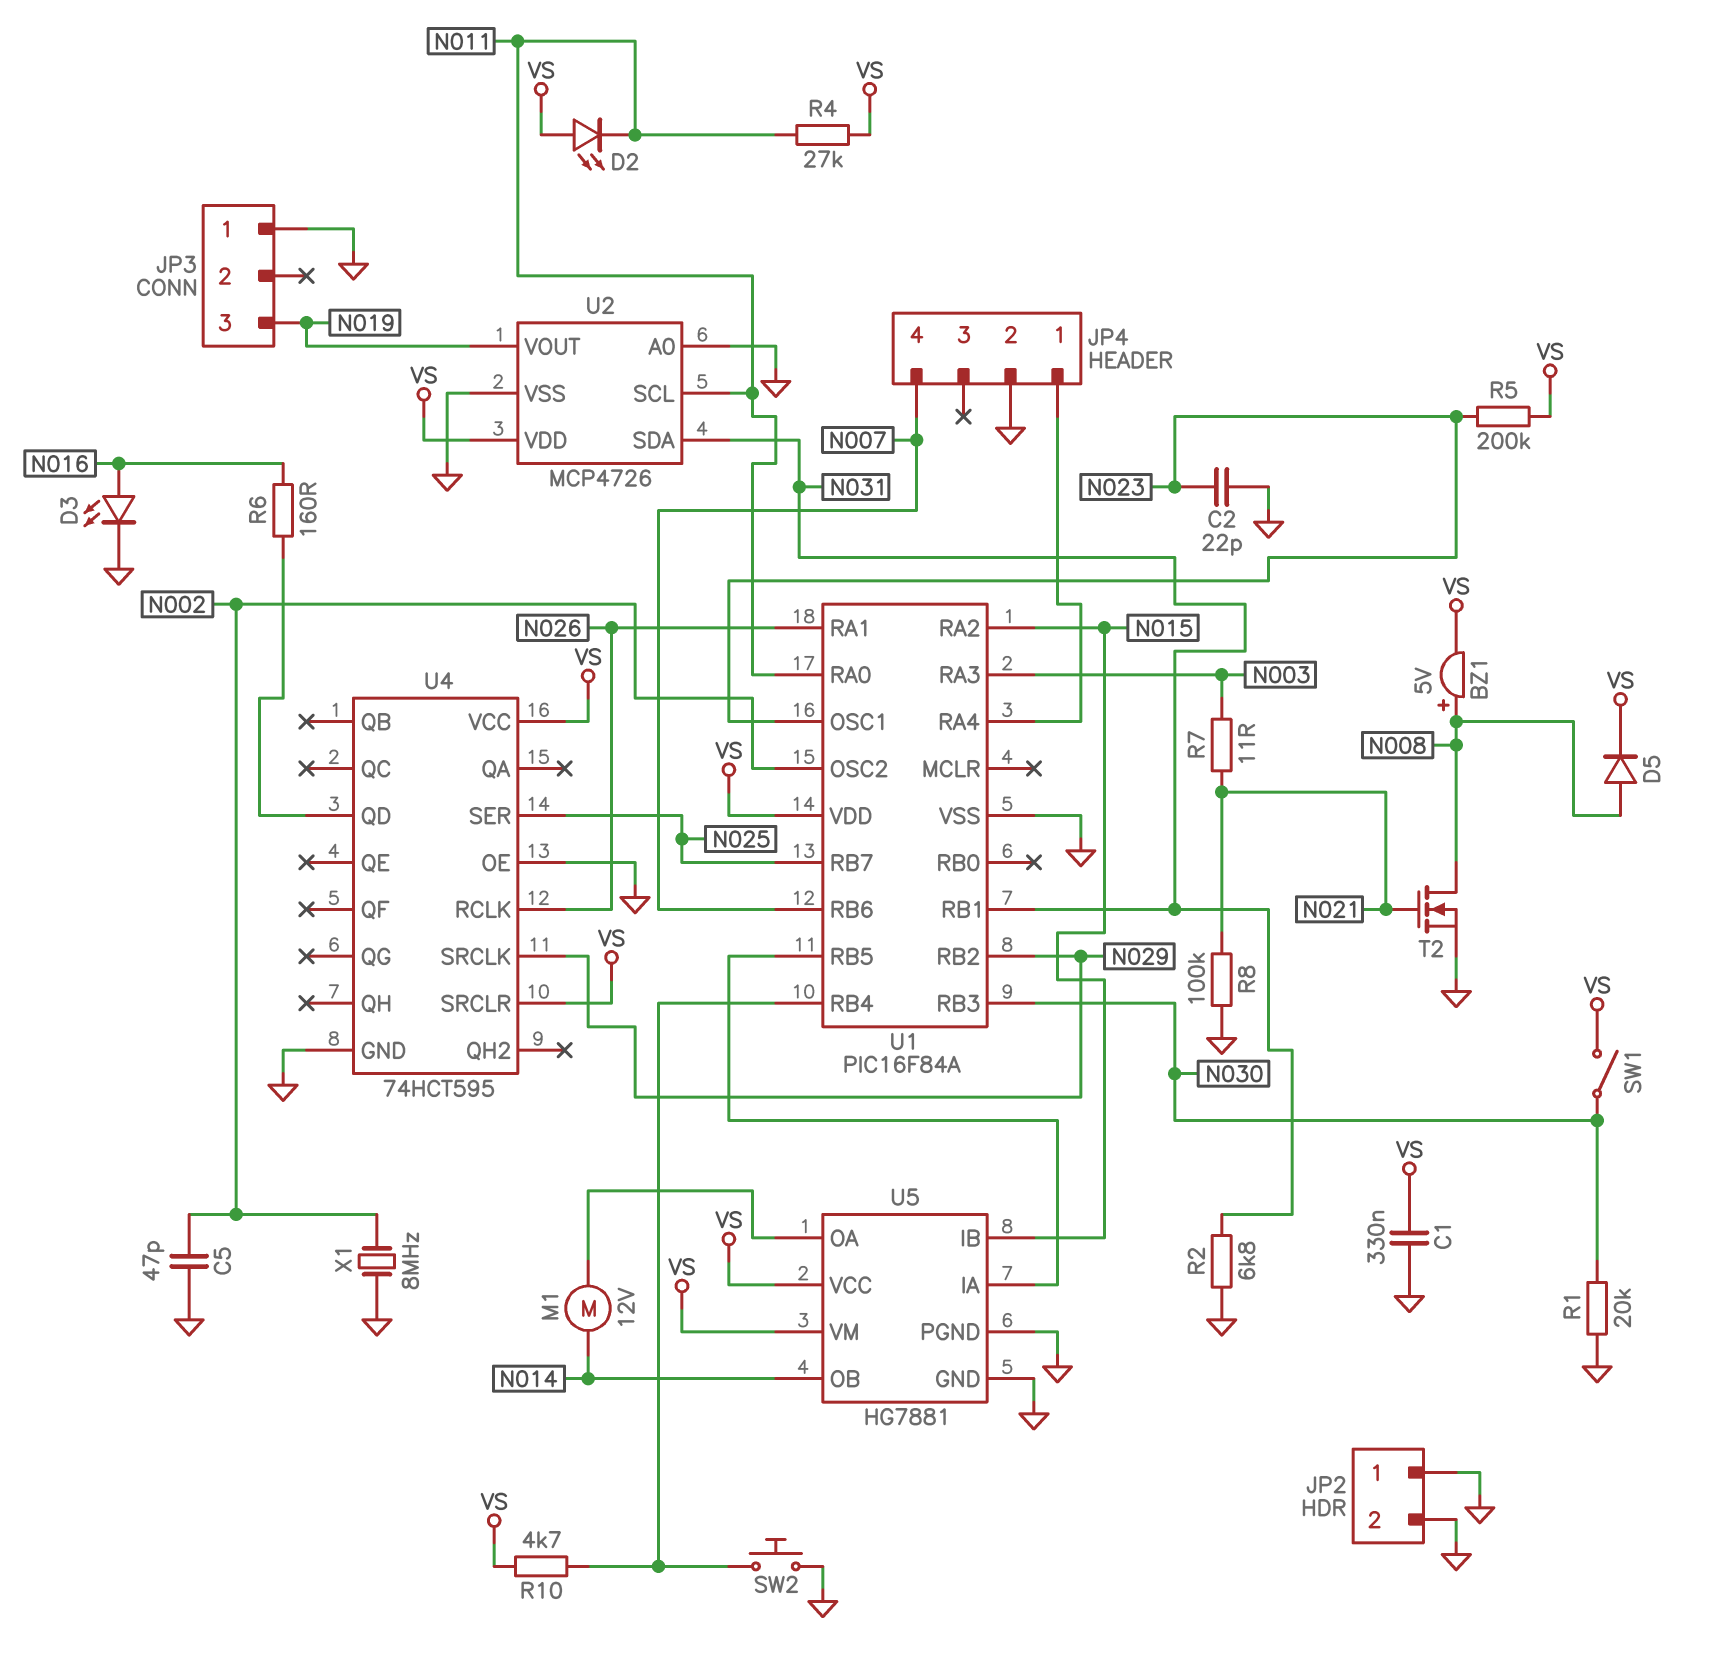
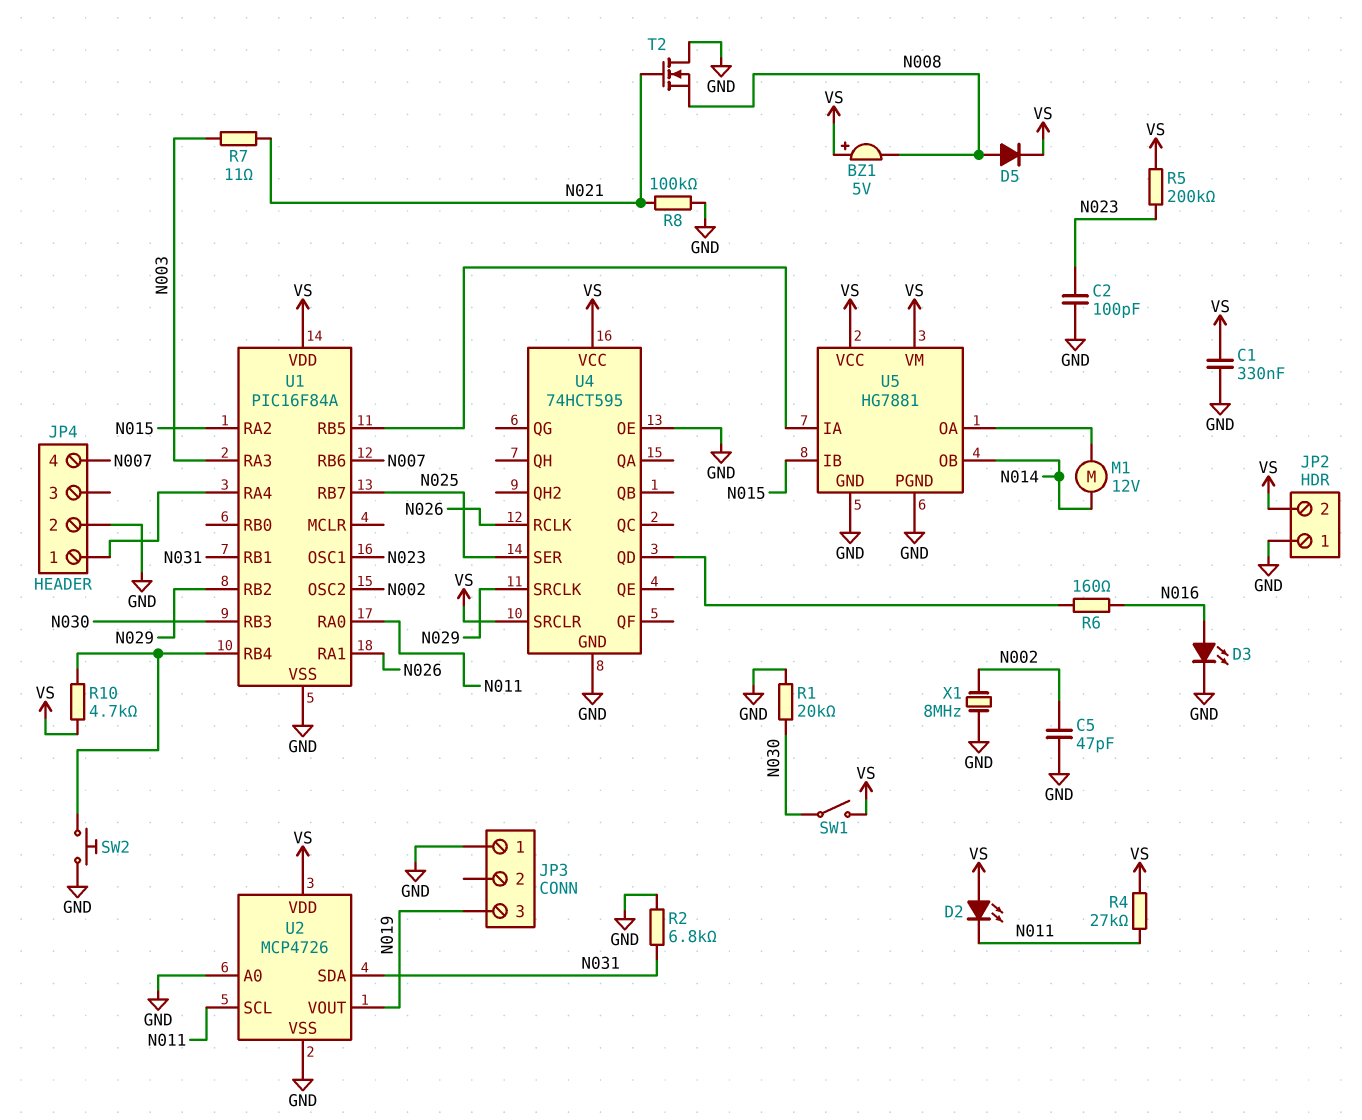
BZ1: buzzer 5V (plus N008, minus VS) -> buzzer 5V (plus VS, minus N008)
C2: 22pF (GND, N023) -> 100pF (GND, N023)
JP2 pin 2: GND -> VS
T2: NMOS (G N021, D N008, S GND) -> NMOS (G N021, D GND, S N008)

